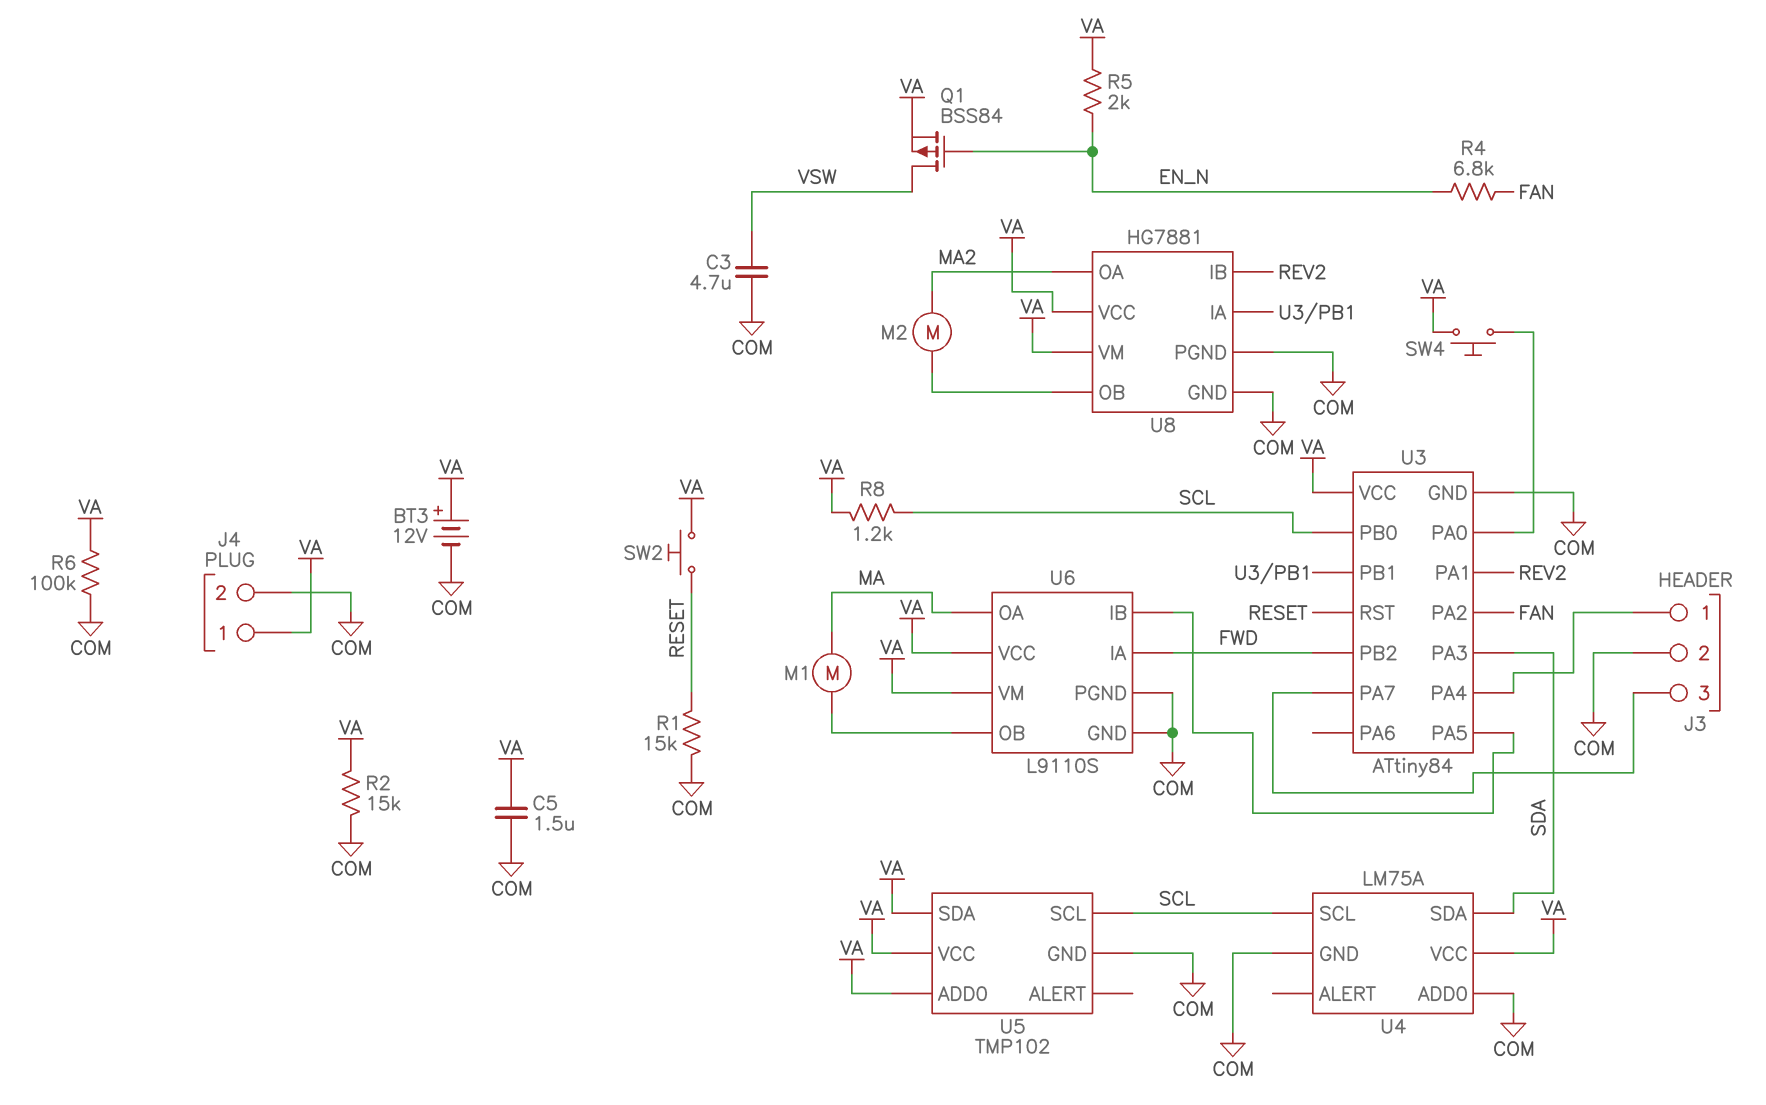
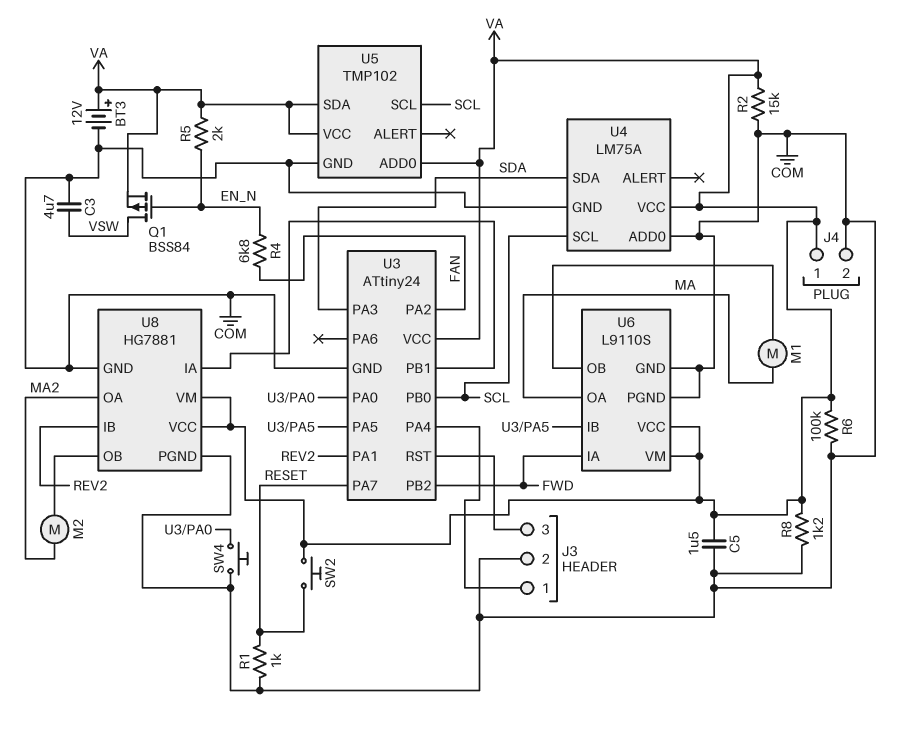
R1: 15k (COM, RESET) -> 1k (COM, RESET)
R8: 1.2k (SCL, VA) -> 1.2k (COM, VA)
SW4: button (U3/PA0, VA) -> button (COM, U3/PA0)
U3: ATtiny84 -> ATtiny24
U3 pin PA7: J3/3 -> RESET
U3 pin RST: RESET -> J3/3

